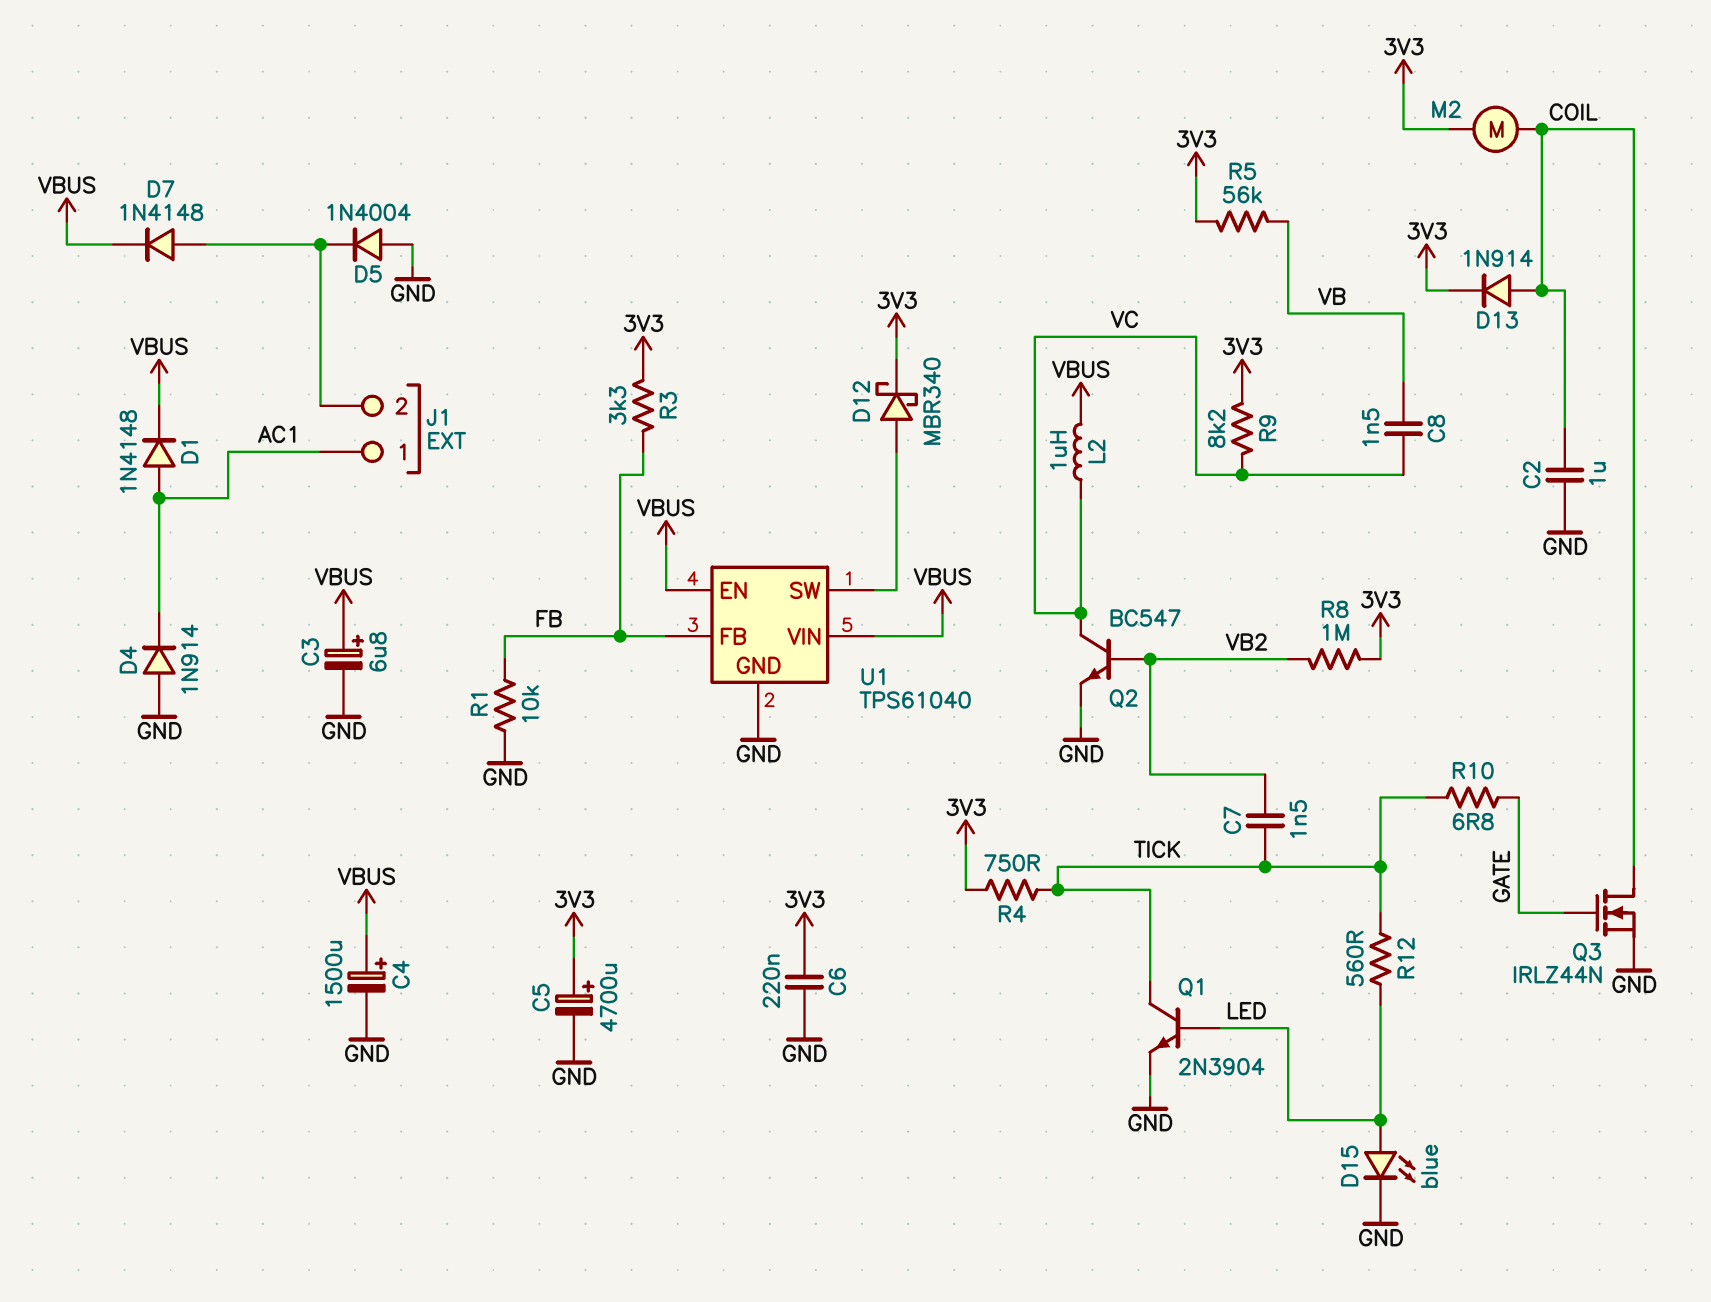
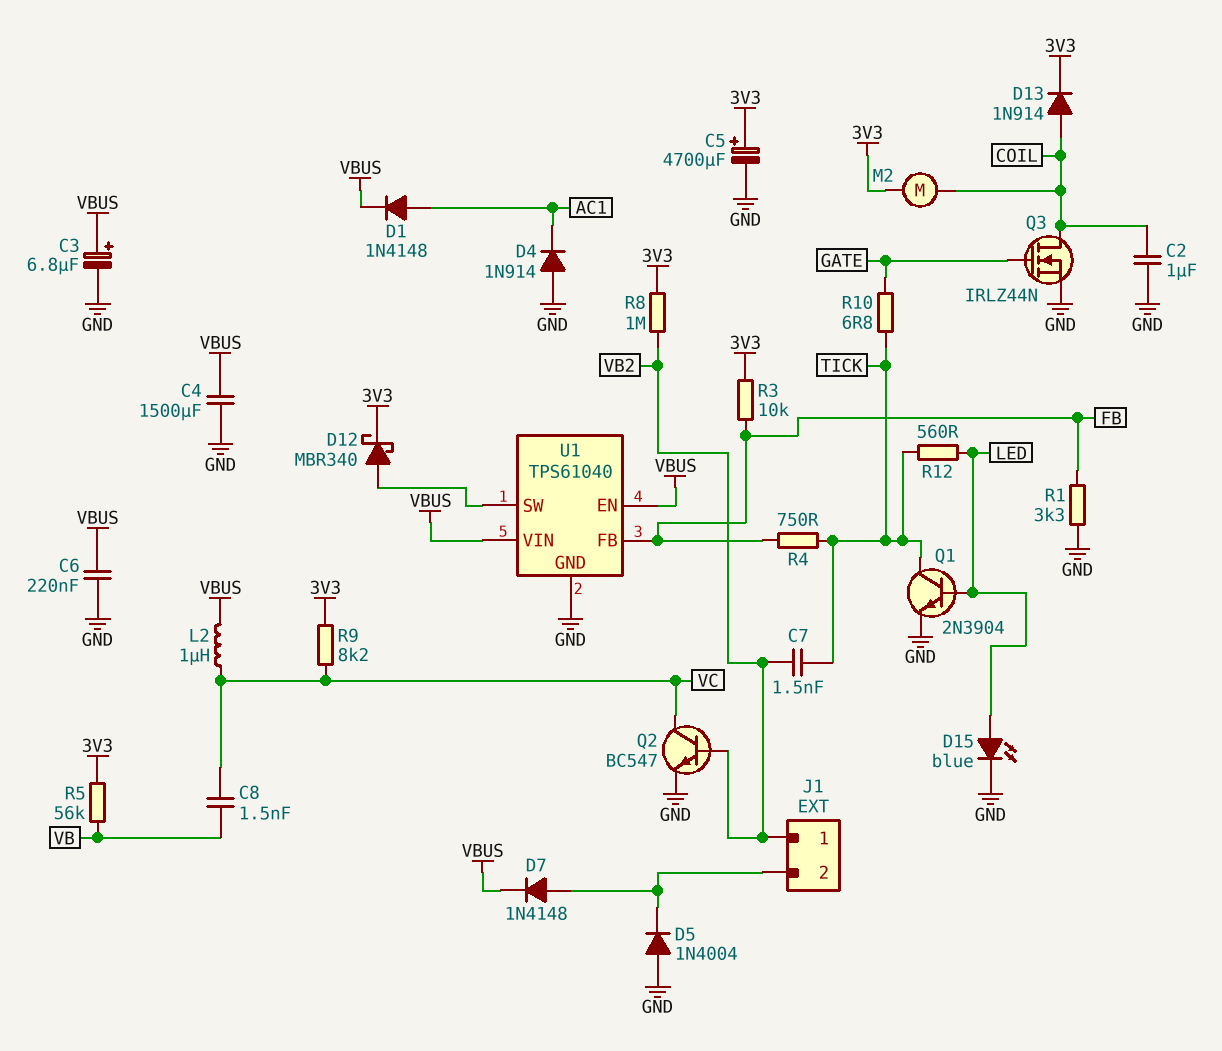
C4: 1500uF (plus VBUS, minus GND) -> 1500uF (GND, VBUS)
C6: 220nF (3V3, GND) -> 220nF (GND, VBUS)
J1 pin 1: AC1 -> VB2
R1: 10k (FB, GND) -> 3.3k (FB, GND)
R3: 3.3k (3V3, FB) -> 10k (3V3, FB)
R4: 750 (3V3, TICK) -> 750 (FB, TICK)

